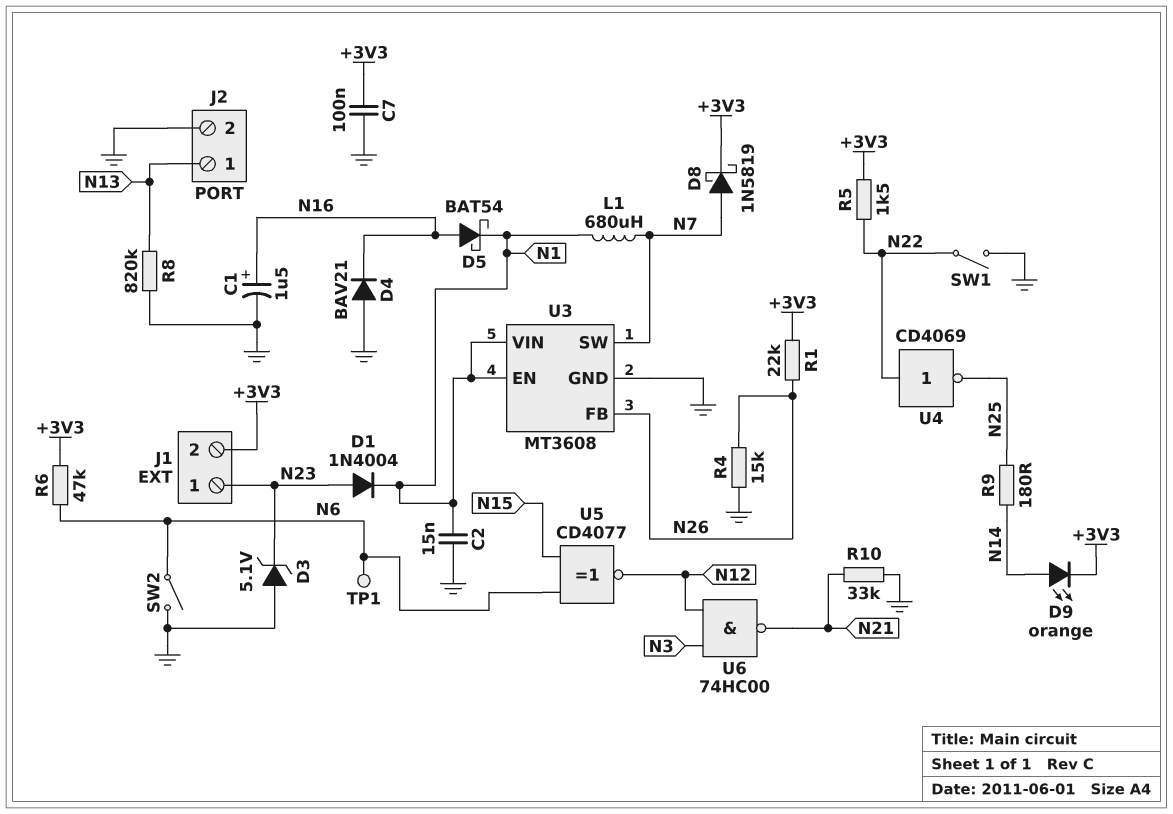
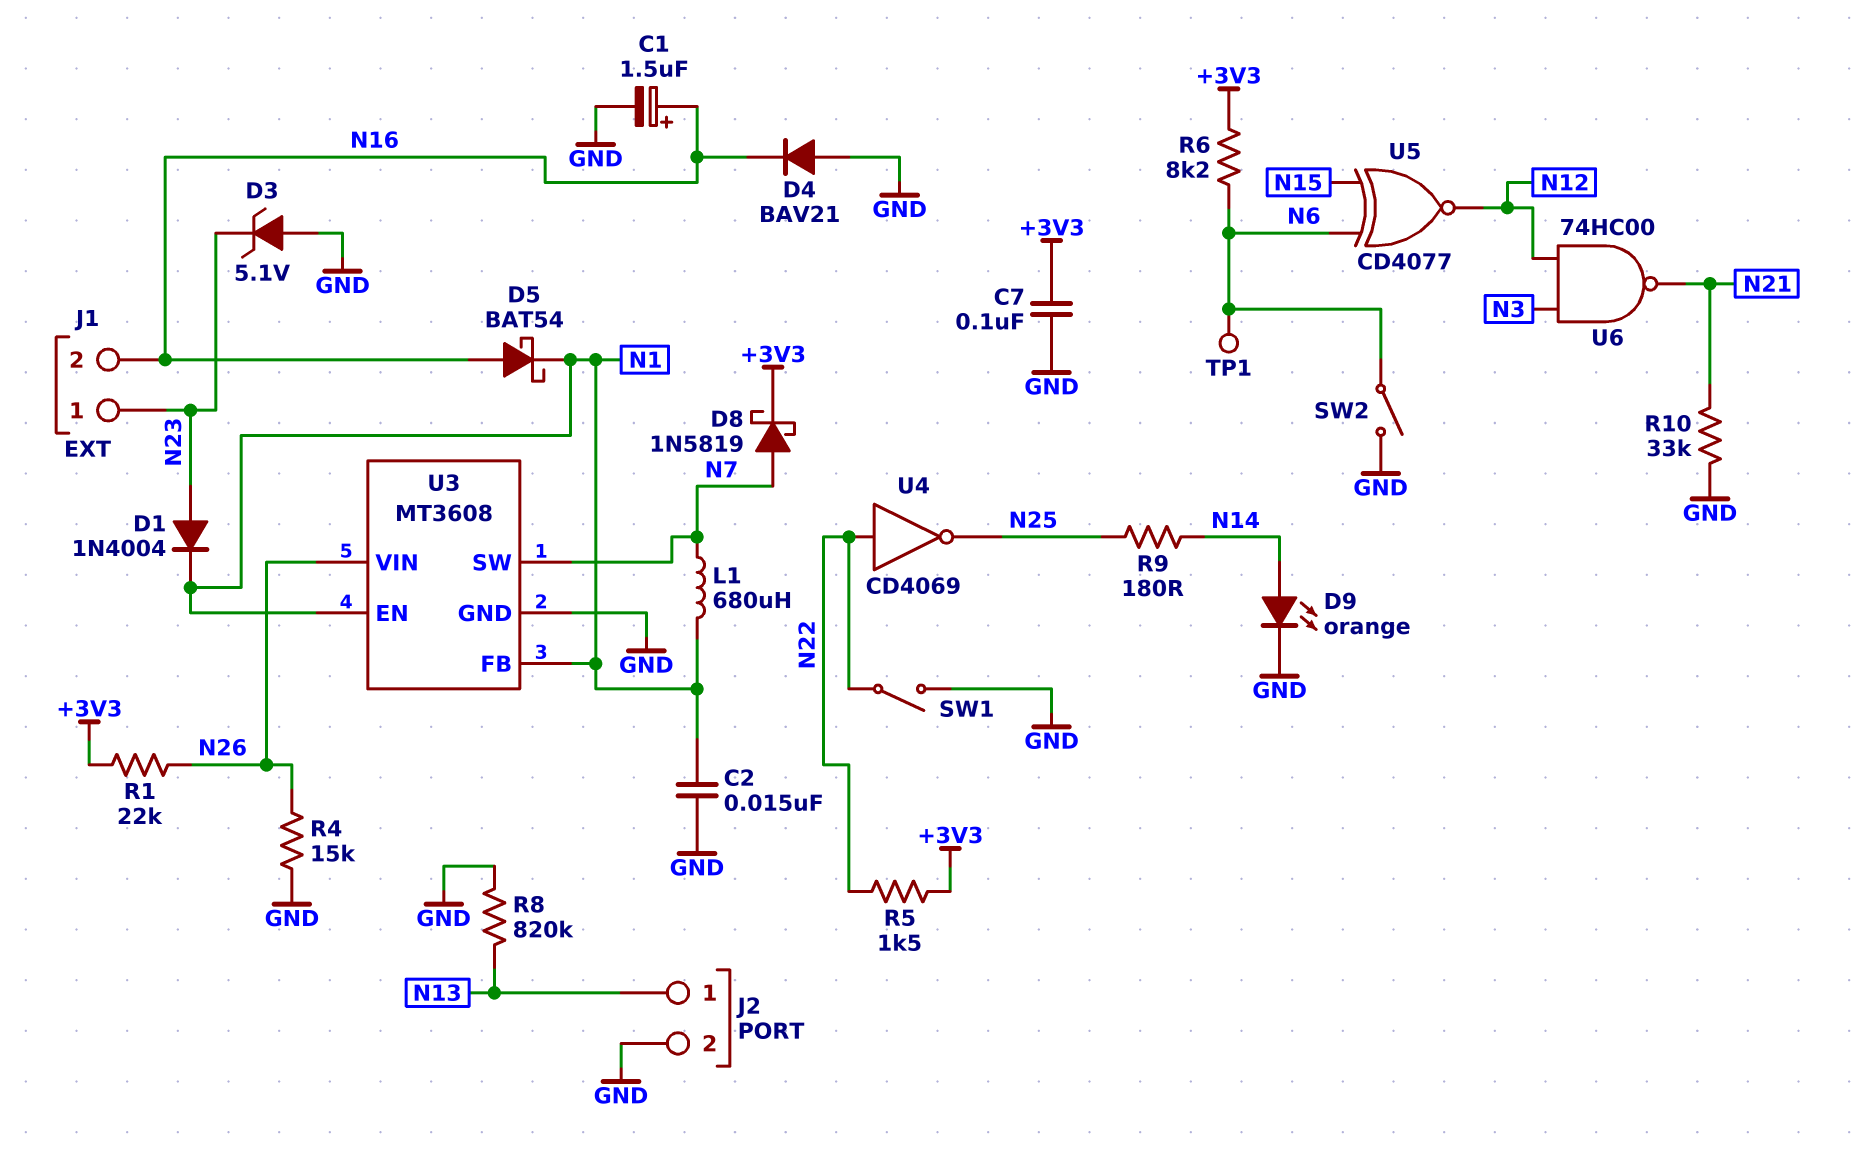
D9: LED orange (A N14, K +3V3) -> LED orange (A N14, K GND)
J1 pin 2: +3V3 -> N16
R6: 47k (+3V3, N6) -> 8.2k (+3V3, N6)
U3 pin FB: N26 -> N1
U3 pin VIN: N1 -> N26

